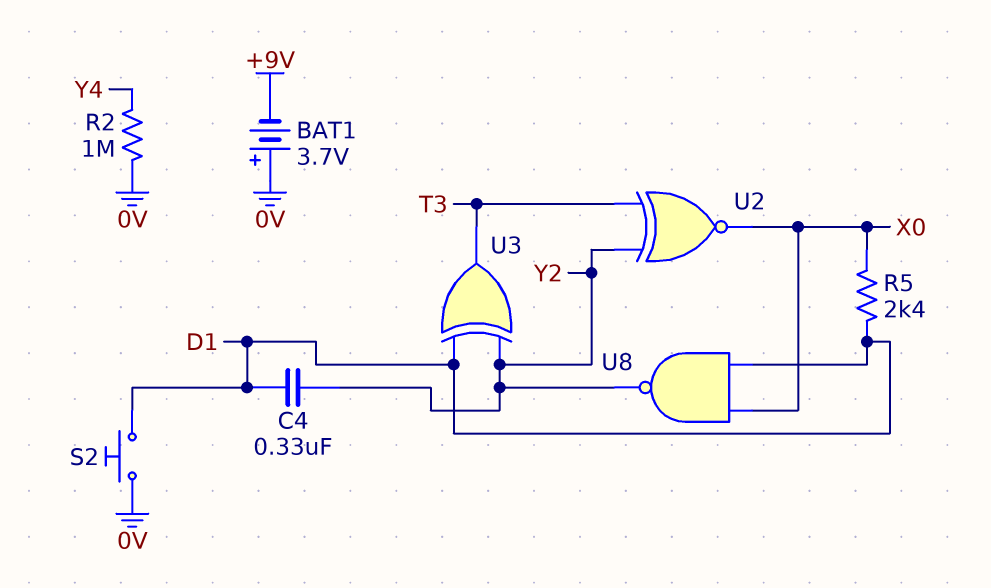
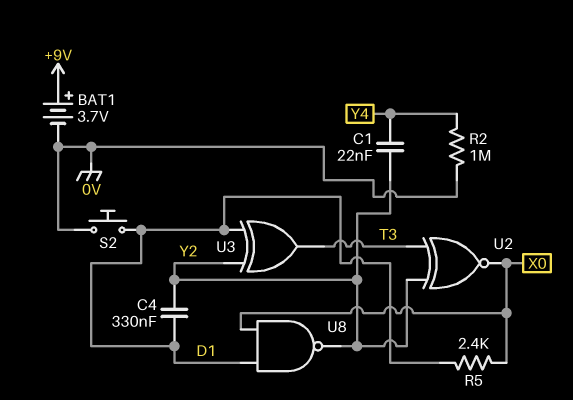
BAT1: 3.7V (plus 0V, minus +9V) -> 3.7V (plus +9V, minus 0V)
C1: none -> 22nF (Y2, Y4)

